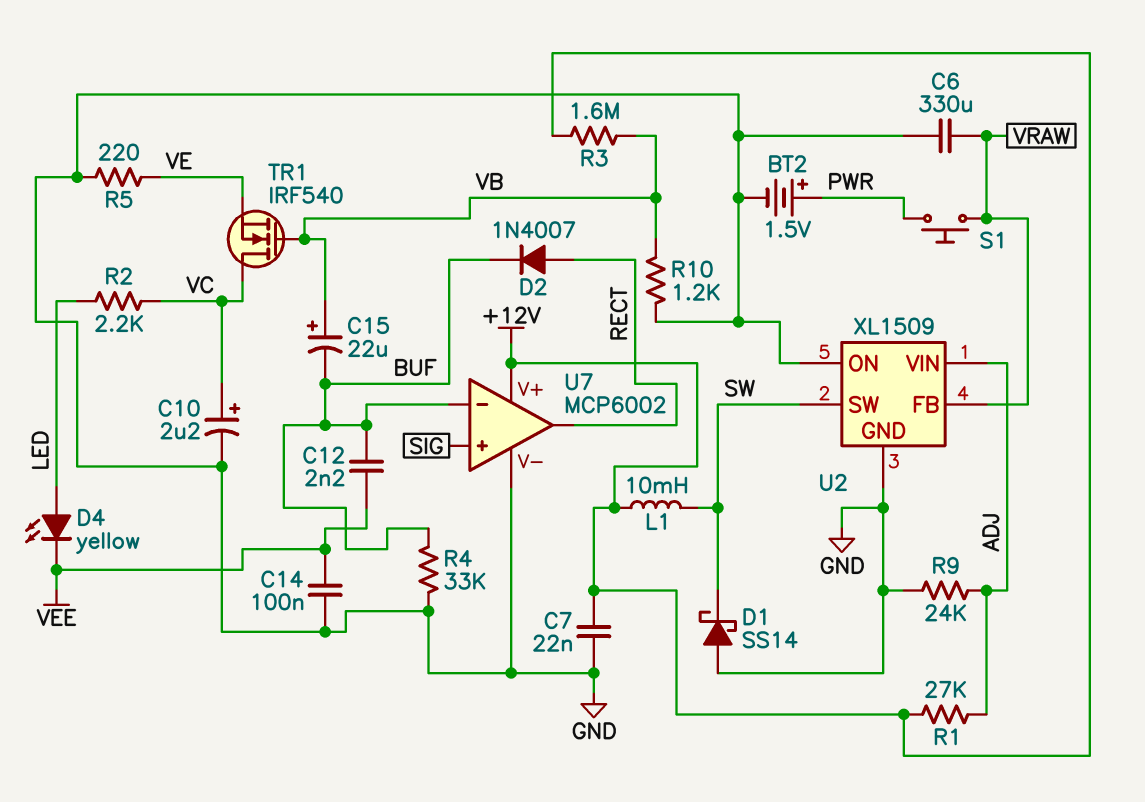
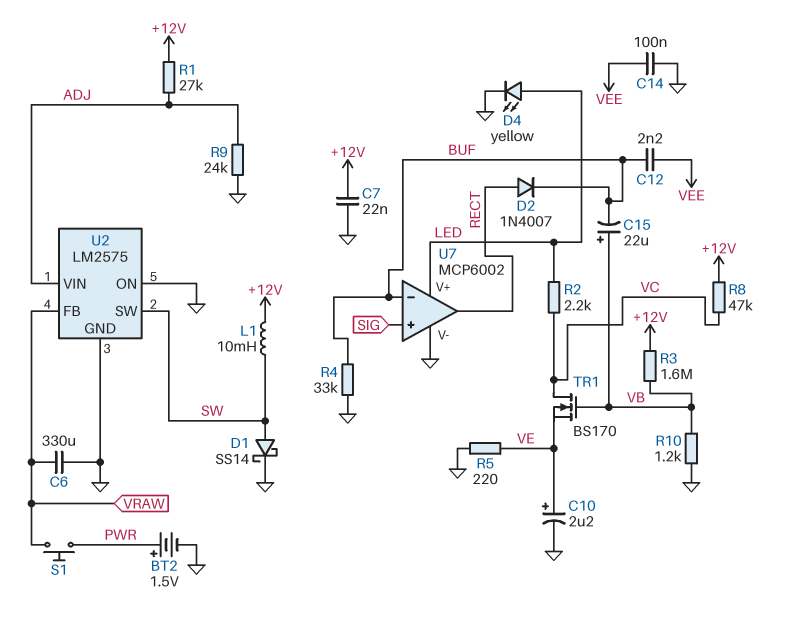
C10: 2.2uF (plus VC, minus GND) -> 2.2uF (plus VE, minus GND)
D1: schottky SS14 (A GND, K SW) -> schottky SS14 (A SW, K GND)
D4: LED yellow (A LED, K VEE) -> LED yellow (A LED, K GND)
R8: none -> 47k (+12V, VC)
TR1: NMOS IRF540 (G VB, D VC, S VE) -> NMOS BS170 (G VB, D VC, S VE)
U2: XL1509 -> LM2575
U7 pin V+: +12V -> LED

